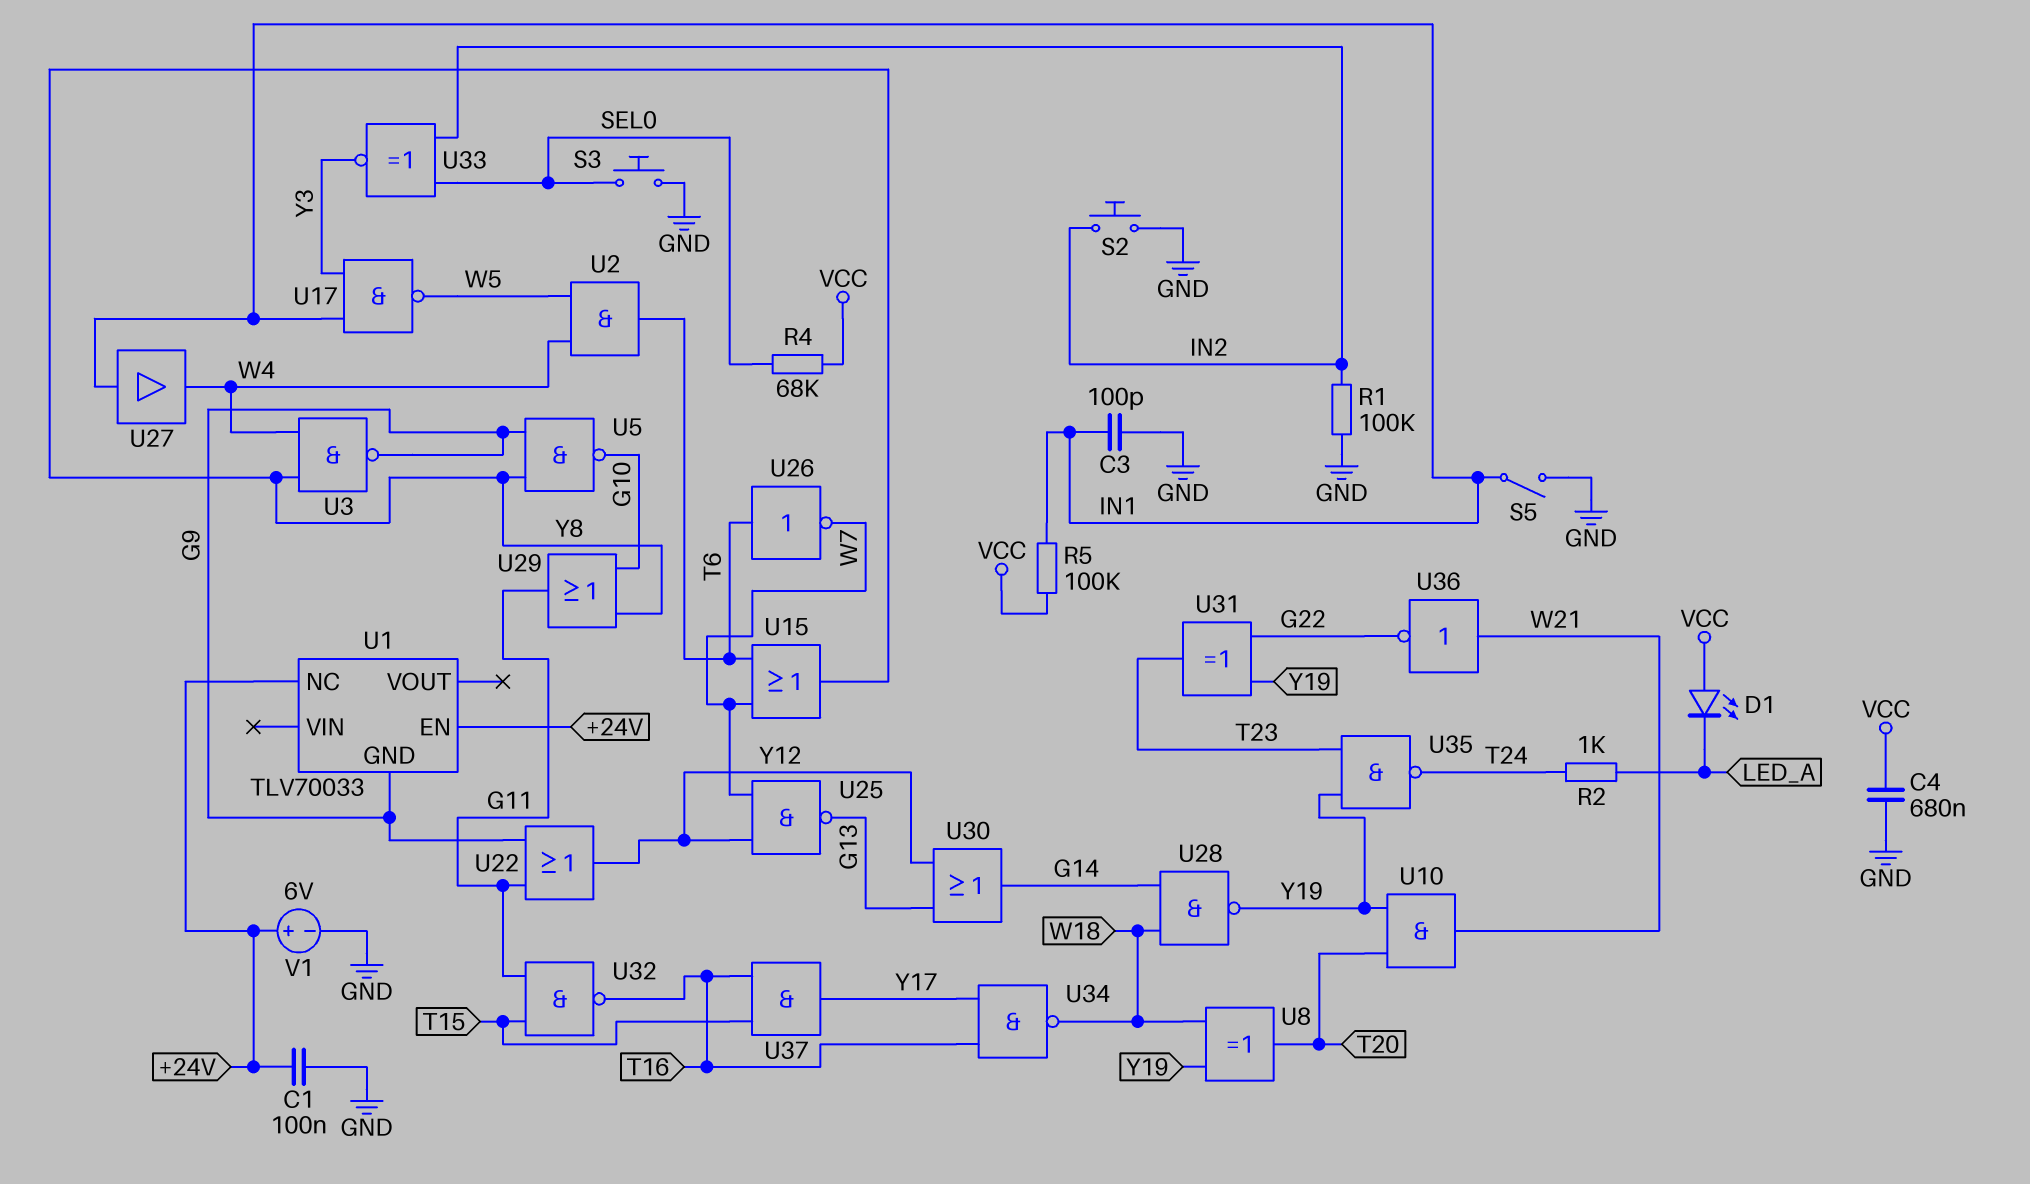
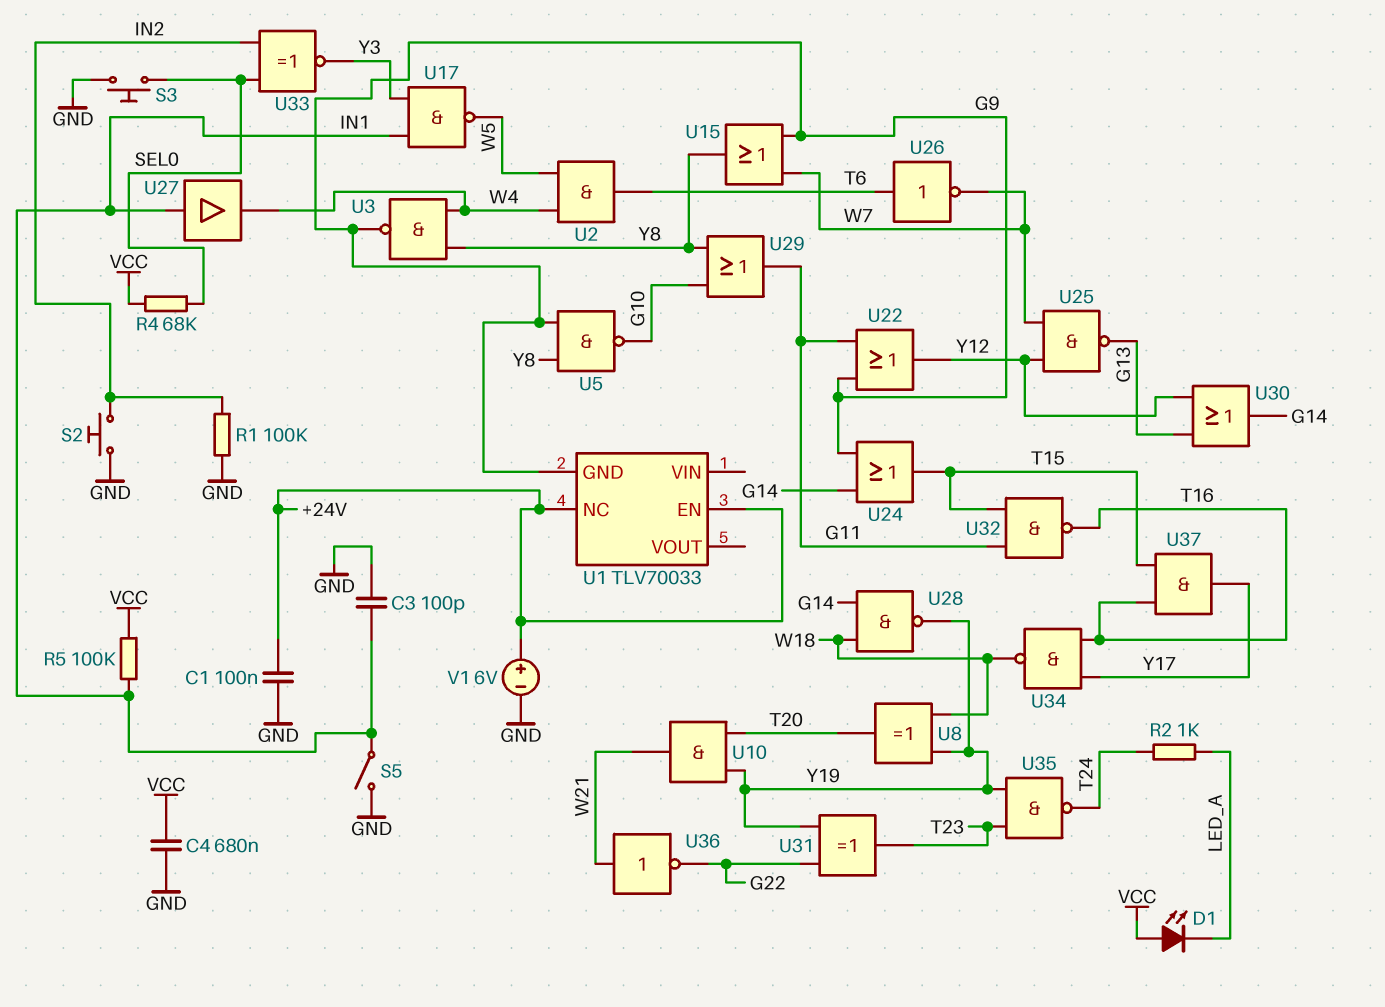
U15: OR (in T6, in W7, out Y8) -> OR (in G9, in W7, out Y8)
U24: none -> OR (in G9, in G14, out T15)

